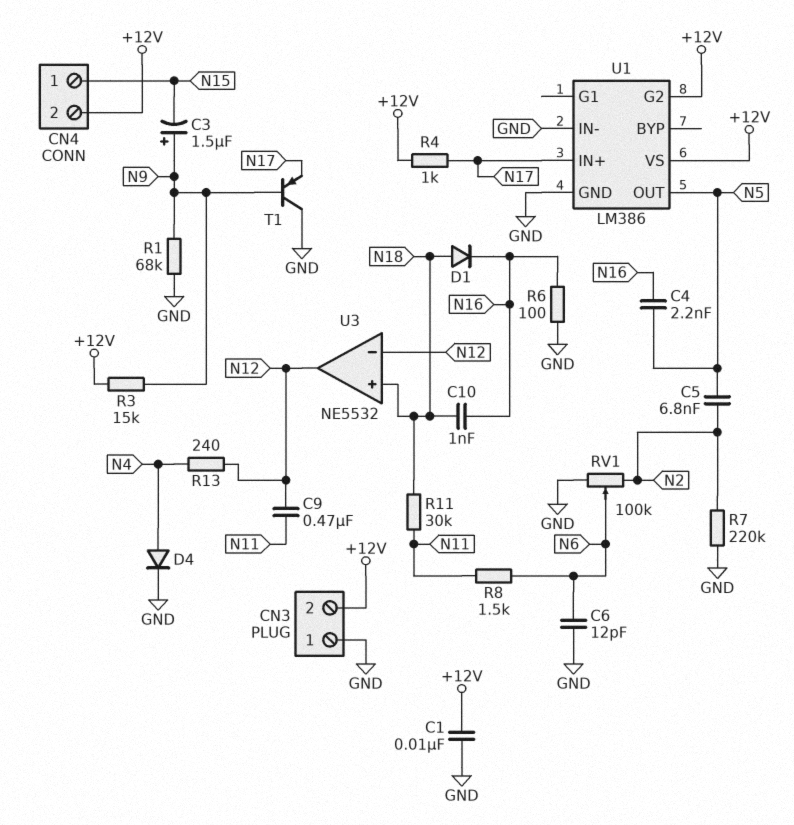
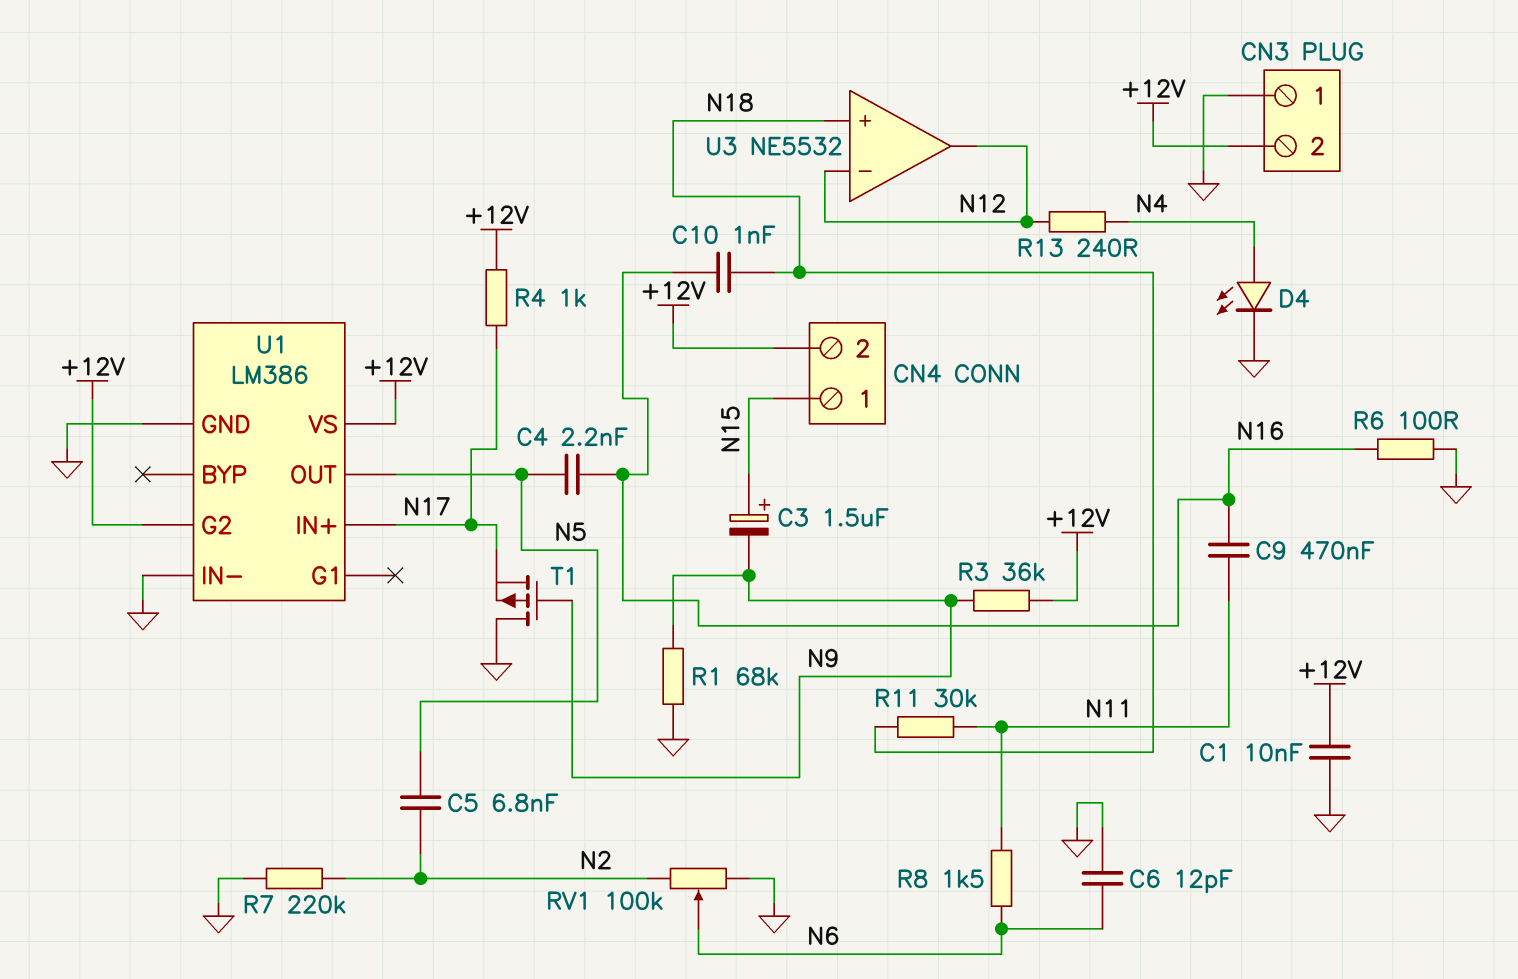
C3: 1.5uF (plus N9, minus N15) -> 1.5uF (plus N15, minus N9)
C9: 470nF (N11, N12) -> 470nF (N11, N16)
D1: diode (A N18, K N16) -> none
D4: diode (A N4, K GND) -> LED (A N4, K GND)
R3: 15k (+12V, N9) -> 36k (+12V, N9)
T1: PNP (B N9, C GND, E N17) -> PMOS (G N9, D GND, S N17)

